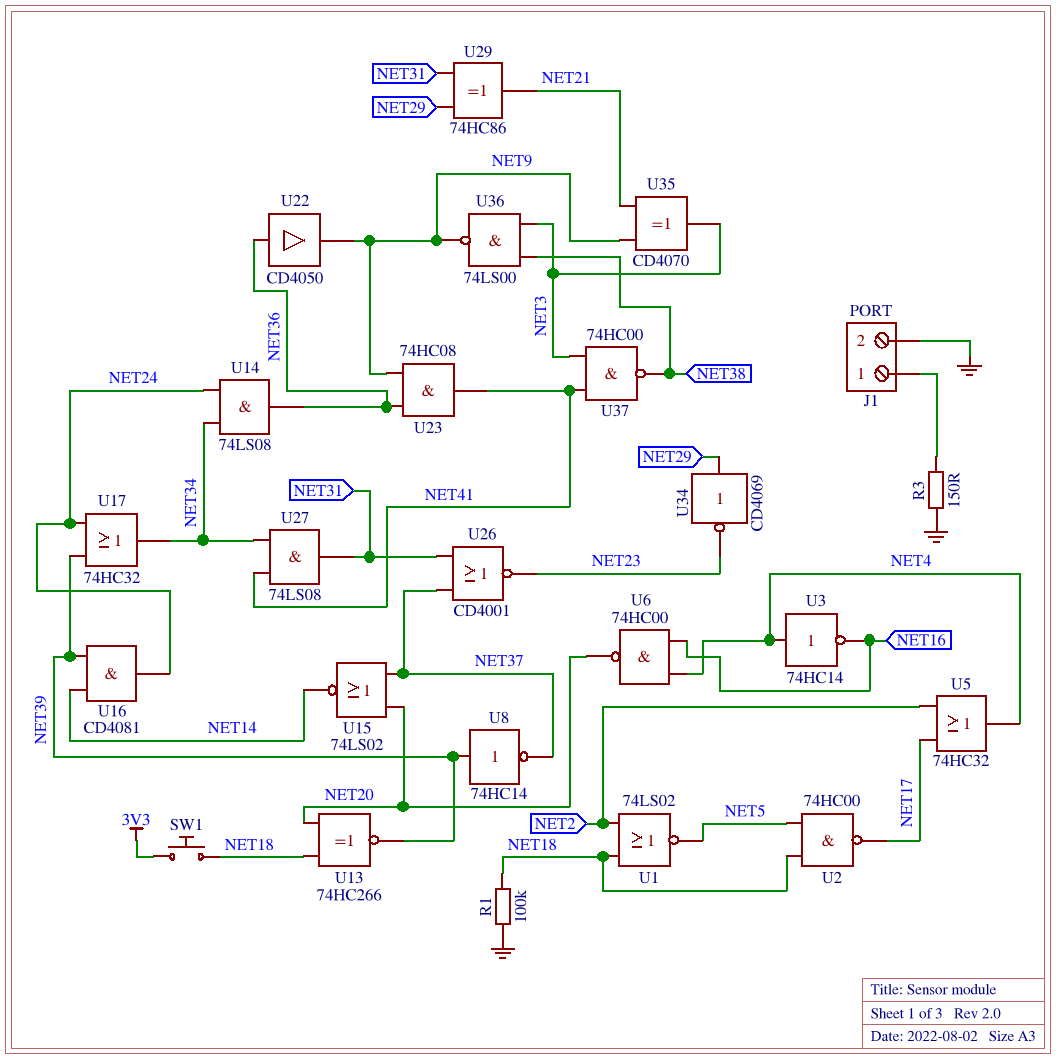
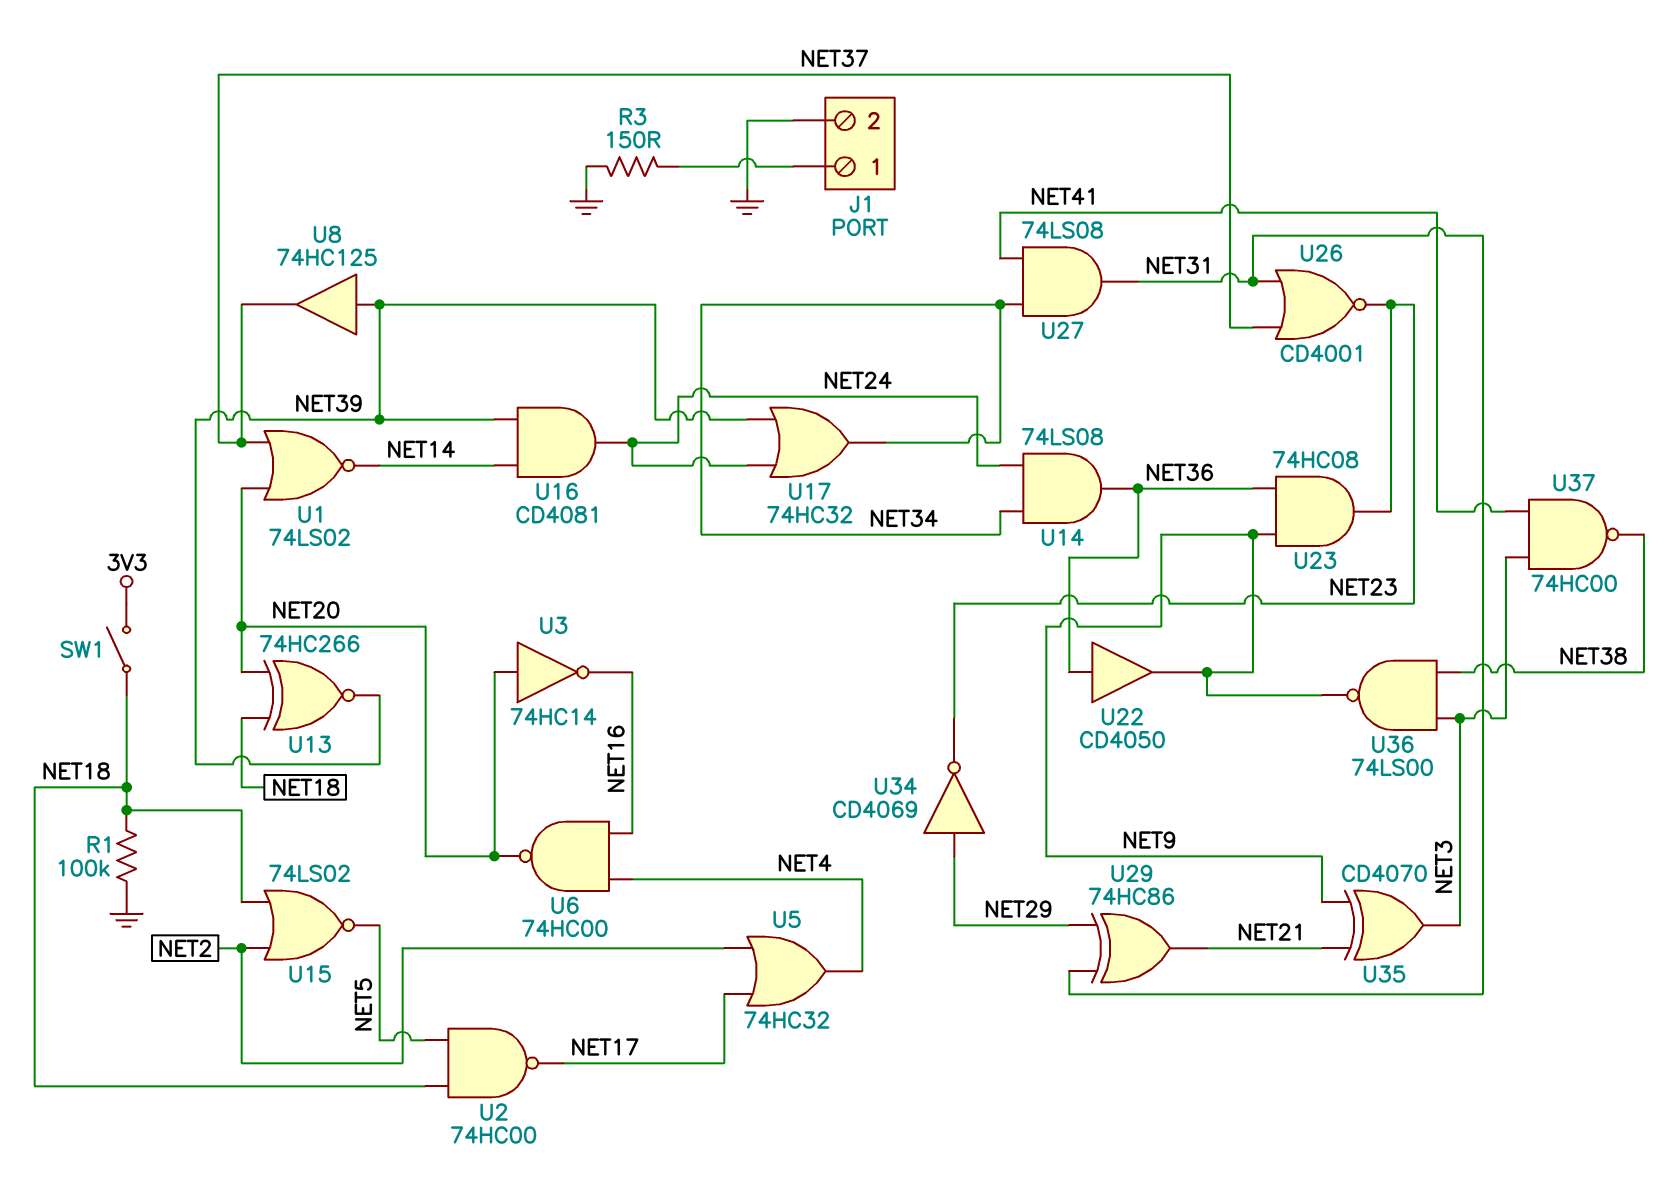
SW1: button (3V3, NET18) -> switch (3V3, NET18)
U1: NOR 74LS02 (in NET2, in NET18, out NET5) -> NOR 74LS02 (in NET20, in NET37, out NET14)
U3: NOT 74HC14 (in NET4, out NET16) -> NOT 74HC14 (in NET20, out NET16)
U8: NOT 74HC14 (in NET39, out NET37) -> buffer 74HC125 (in NET39, out NET37)
U15: NOR 74LS02 (in NET20, in NET37, out NET14) -> NOR 74LS02 (in NET2, in NET18, out NET5)
U23: AND 74HC08 (in NET9, in NET36, out NET41) -> AND 74HC08 (in NET9, in NET36, out NET23)

